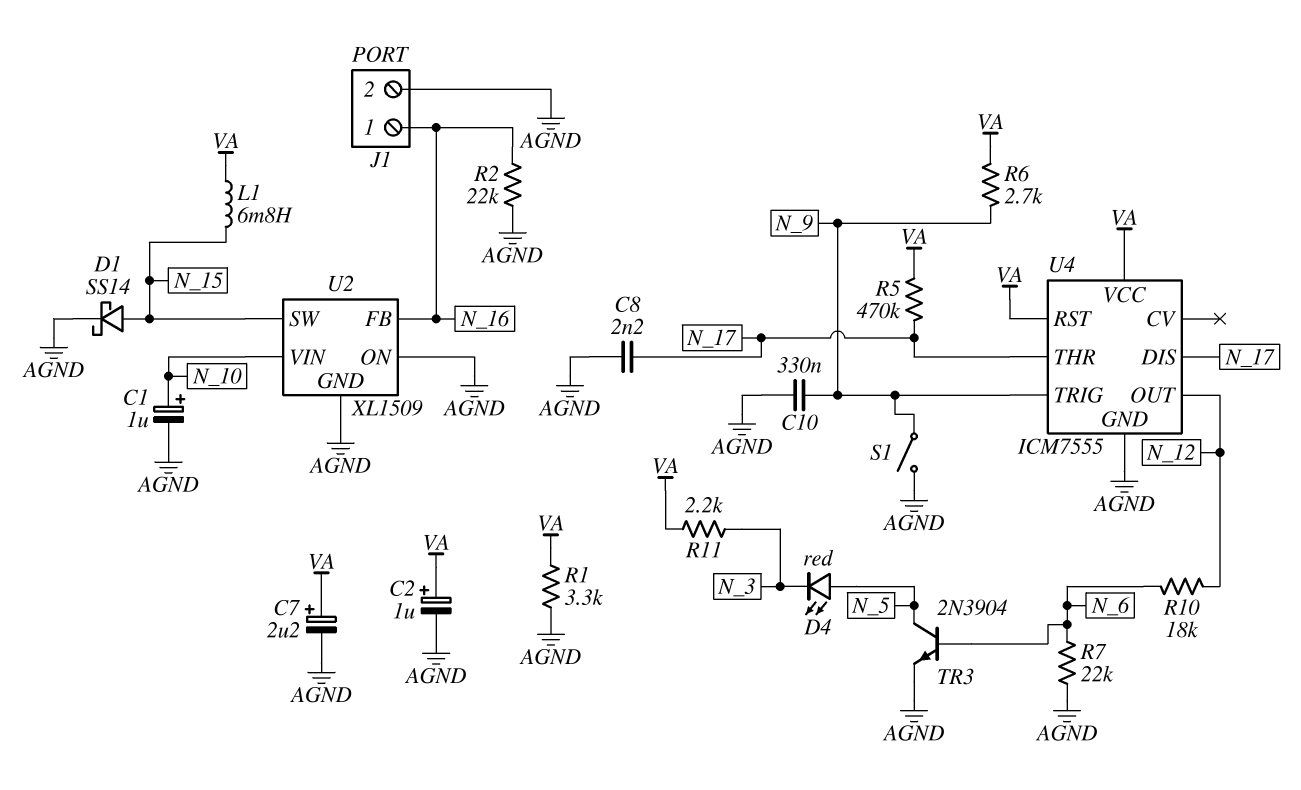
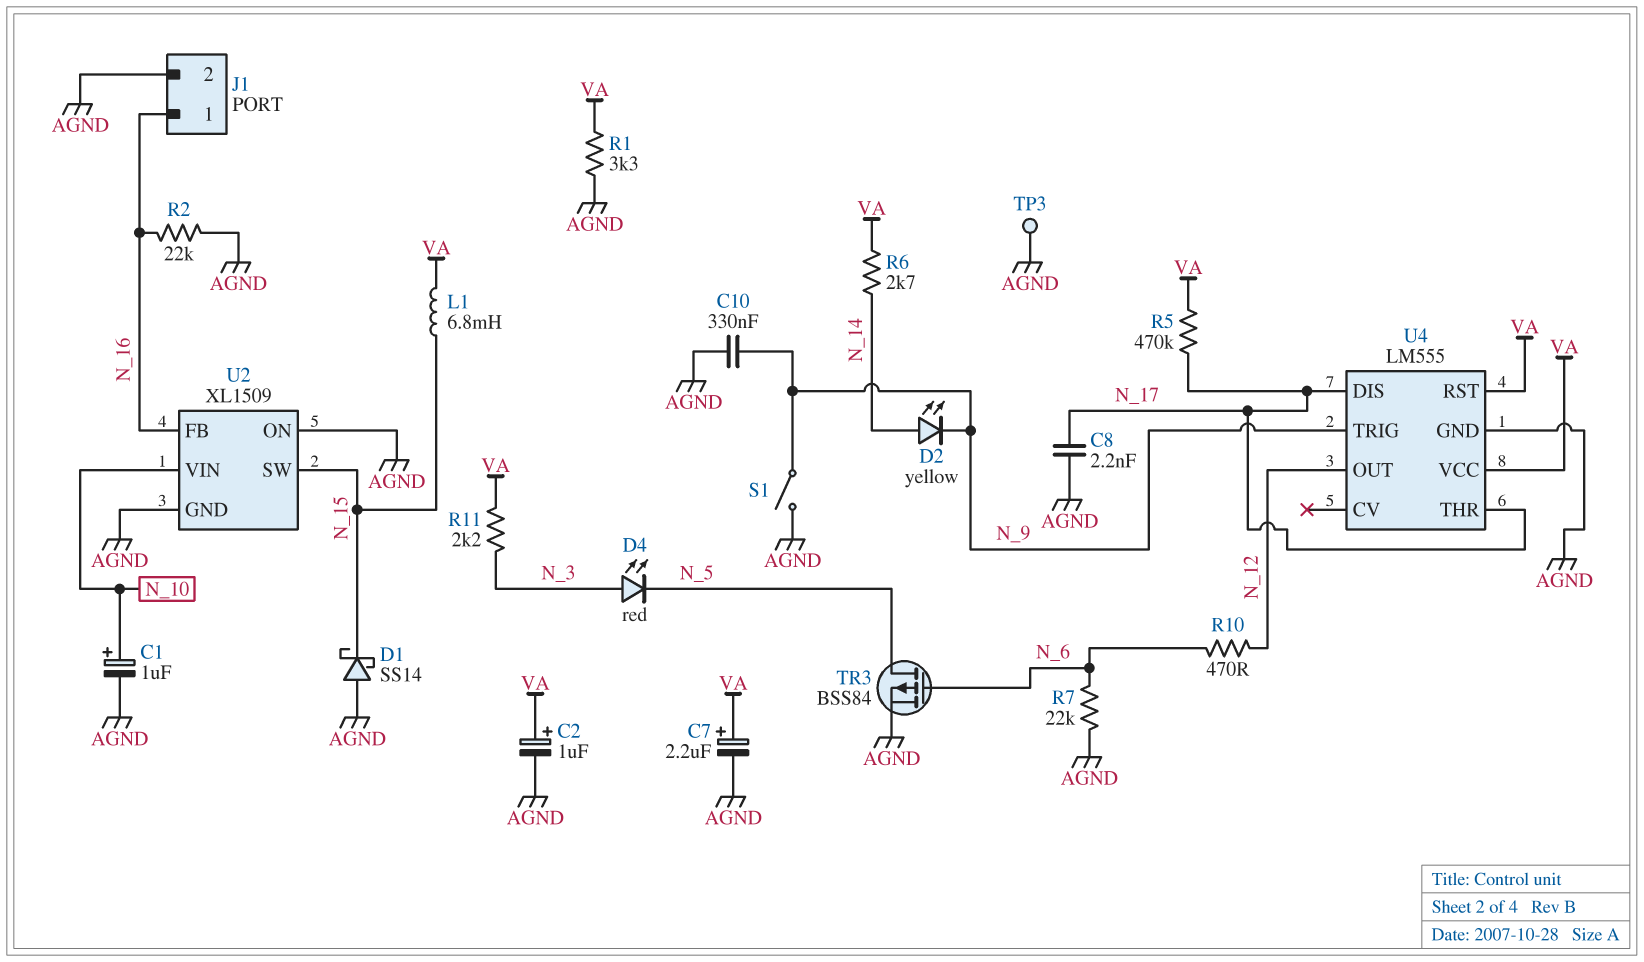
D1: schottky SS14 (A N_15, K AGND) -> schottky SS14 (A AGND, K N_15)
D2: none -> LED yellow (A N_14, K N_9)
D4: LED red (A N_5, K N_3) -> LED red (A N_3, K N_5)
R6: 2.7k (N_9, VA) -> 2.7k (N_14, VA)
R10: 18k (N_6, N_12) -> 470 (N_6, N_12)
TP3: none -> test point (AGND)
TR3: NPN 2N3904 (B N_6, C N_5, E AGND) -> PMOS BSS84 (G N_6, D N_5, S AGND)
U4: ICM7555 -> LM555

